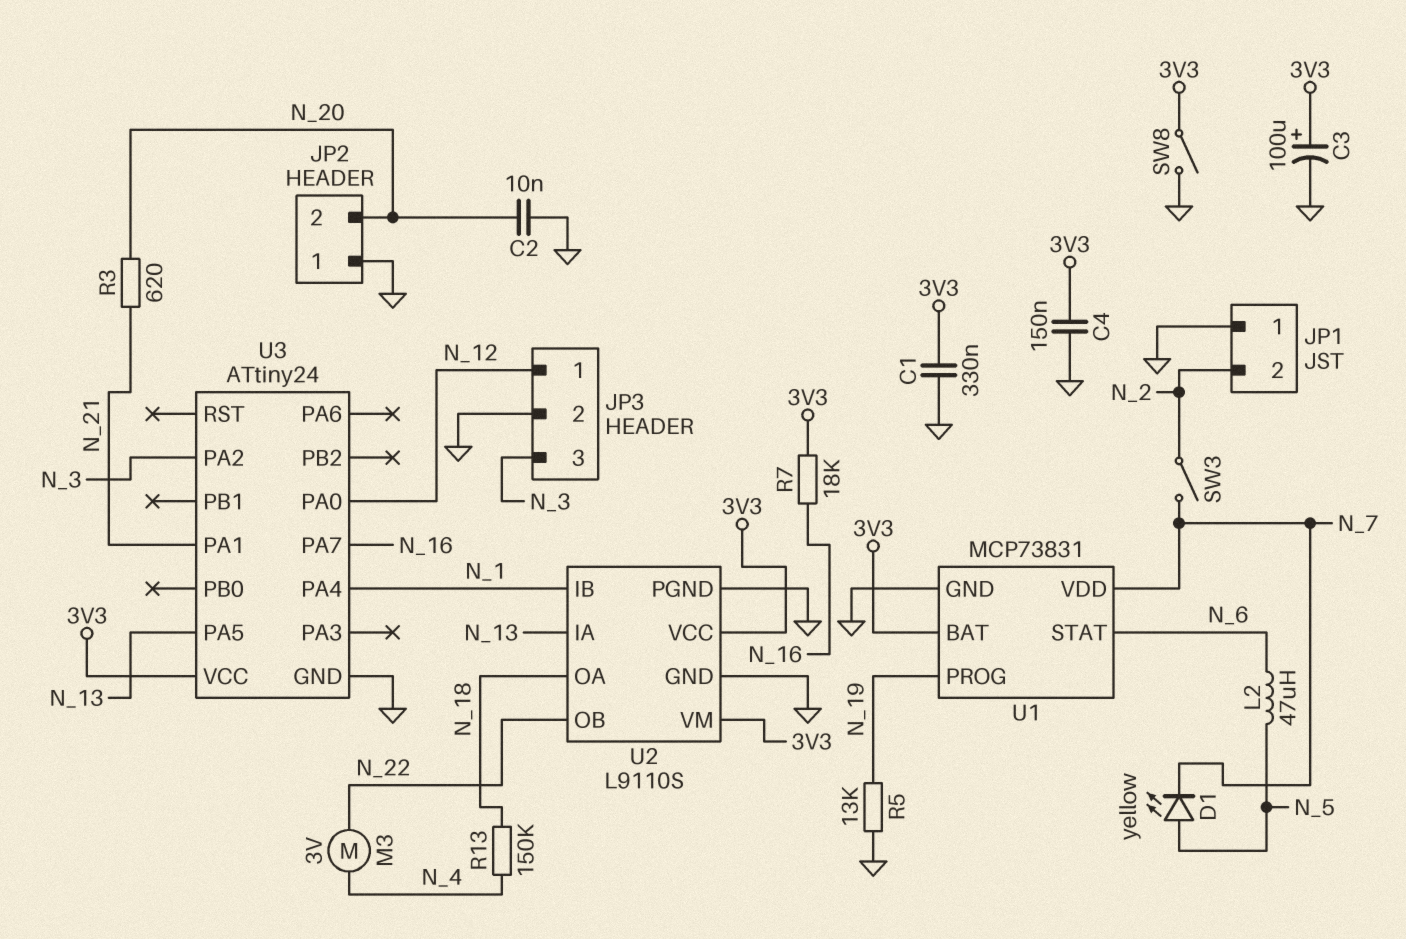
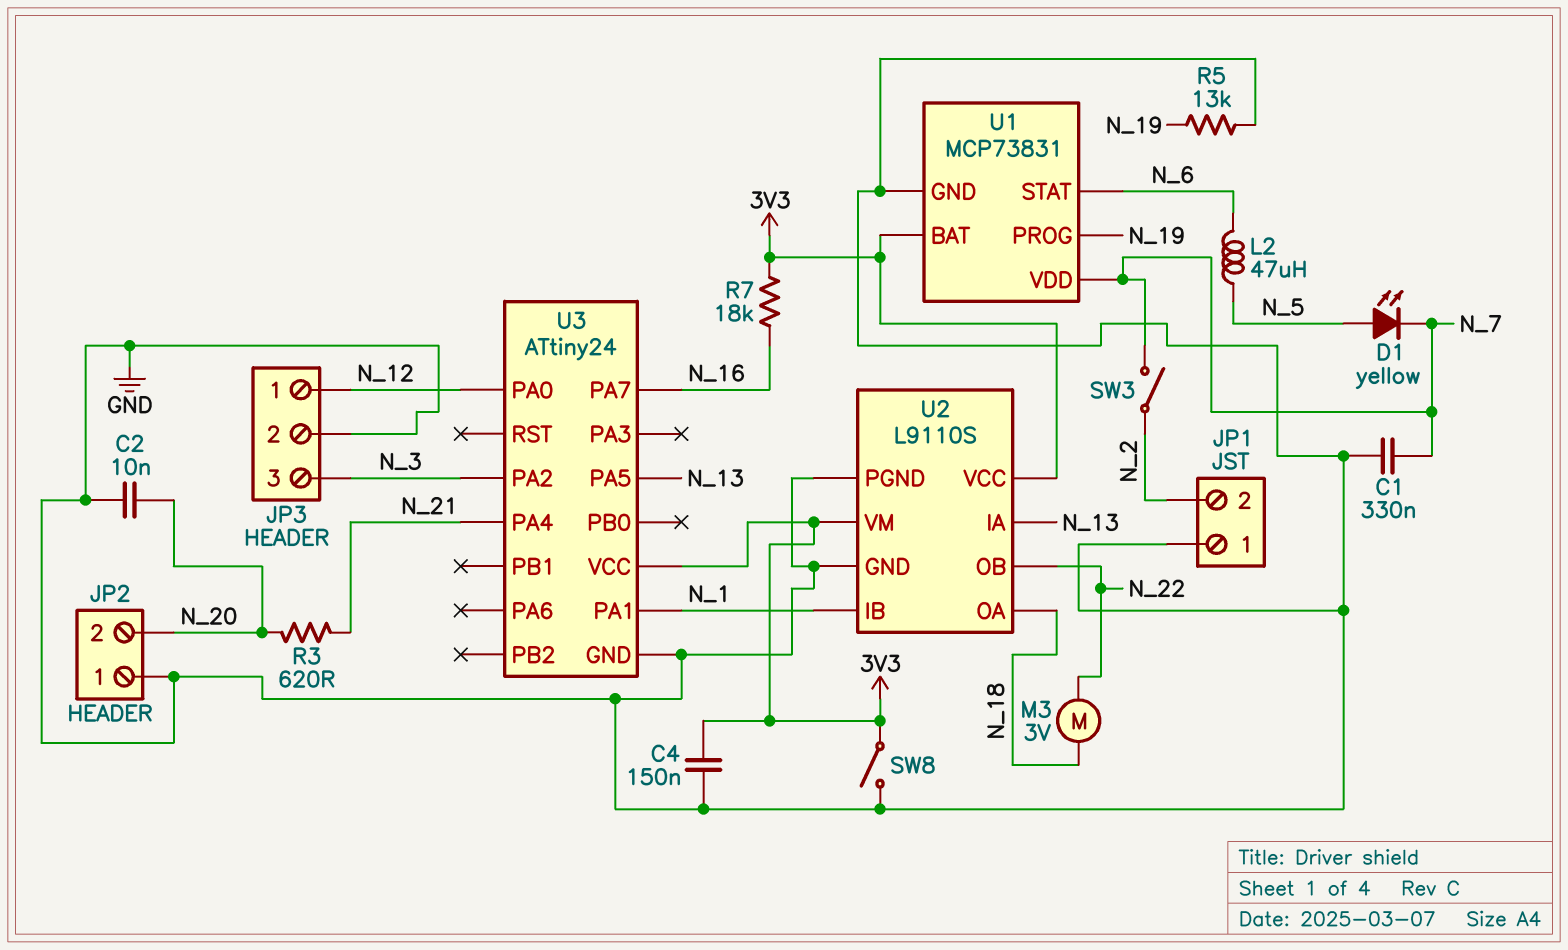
C1: 330nF (3V3, GND) -> 330nF (GND, N_7)
C3: 100uF (plus 3V3, minus GND) -> none
M3: motor 3V (N_4, N_22) -> motor 3V (N_18, N_22)
R13: 150k (N_4, N_18) -> none
U3 pin PA1: N_21 -> N_1
U3 pin PA4: N_1 -> N_21

